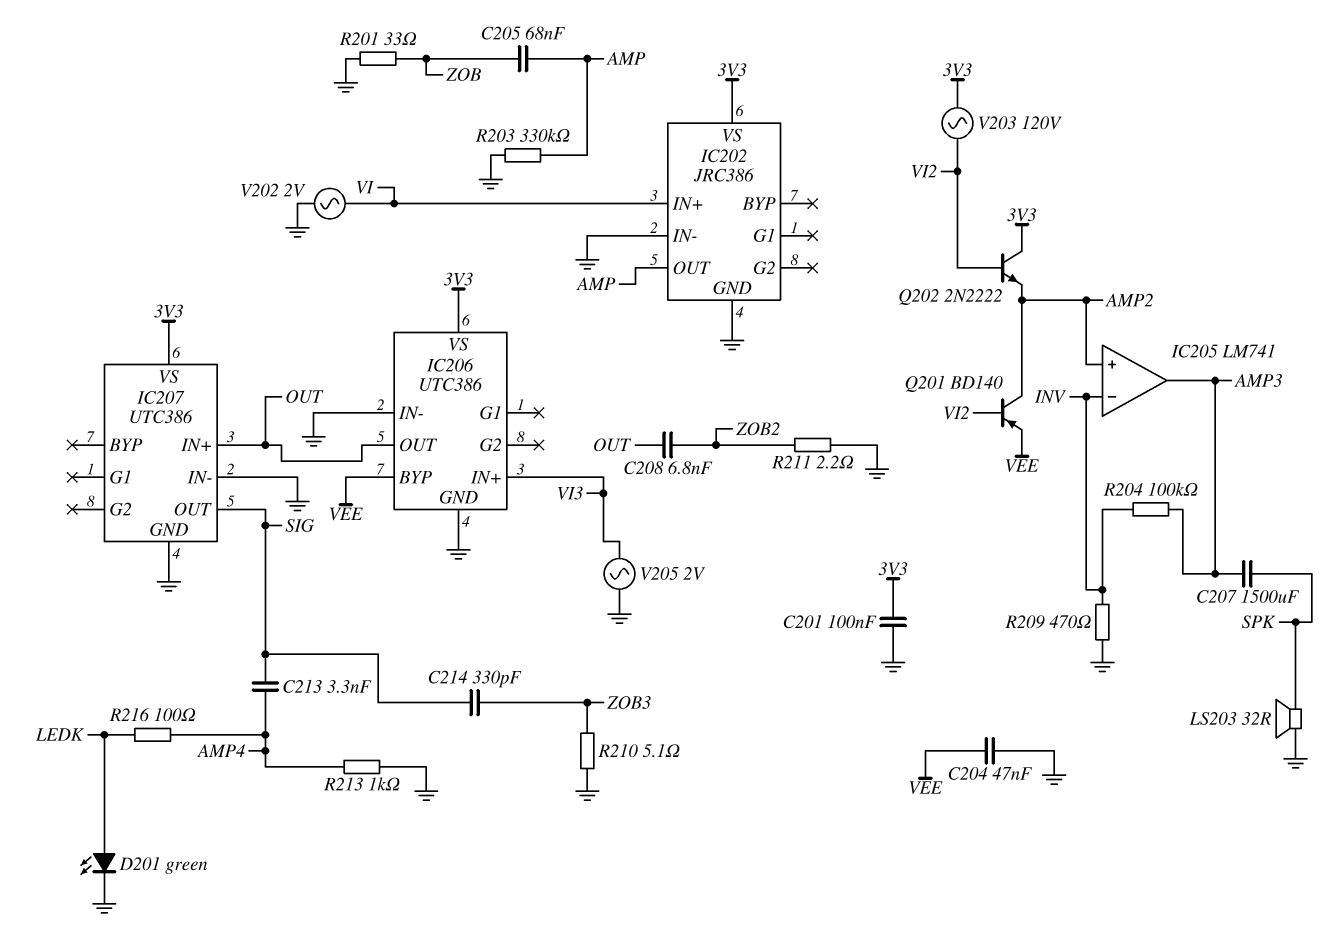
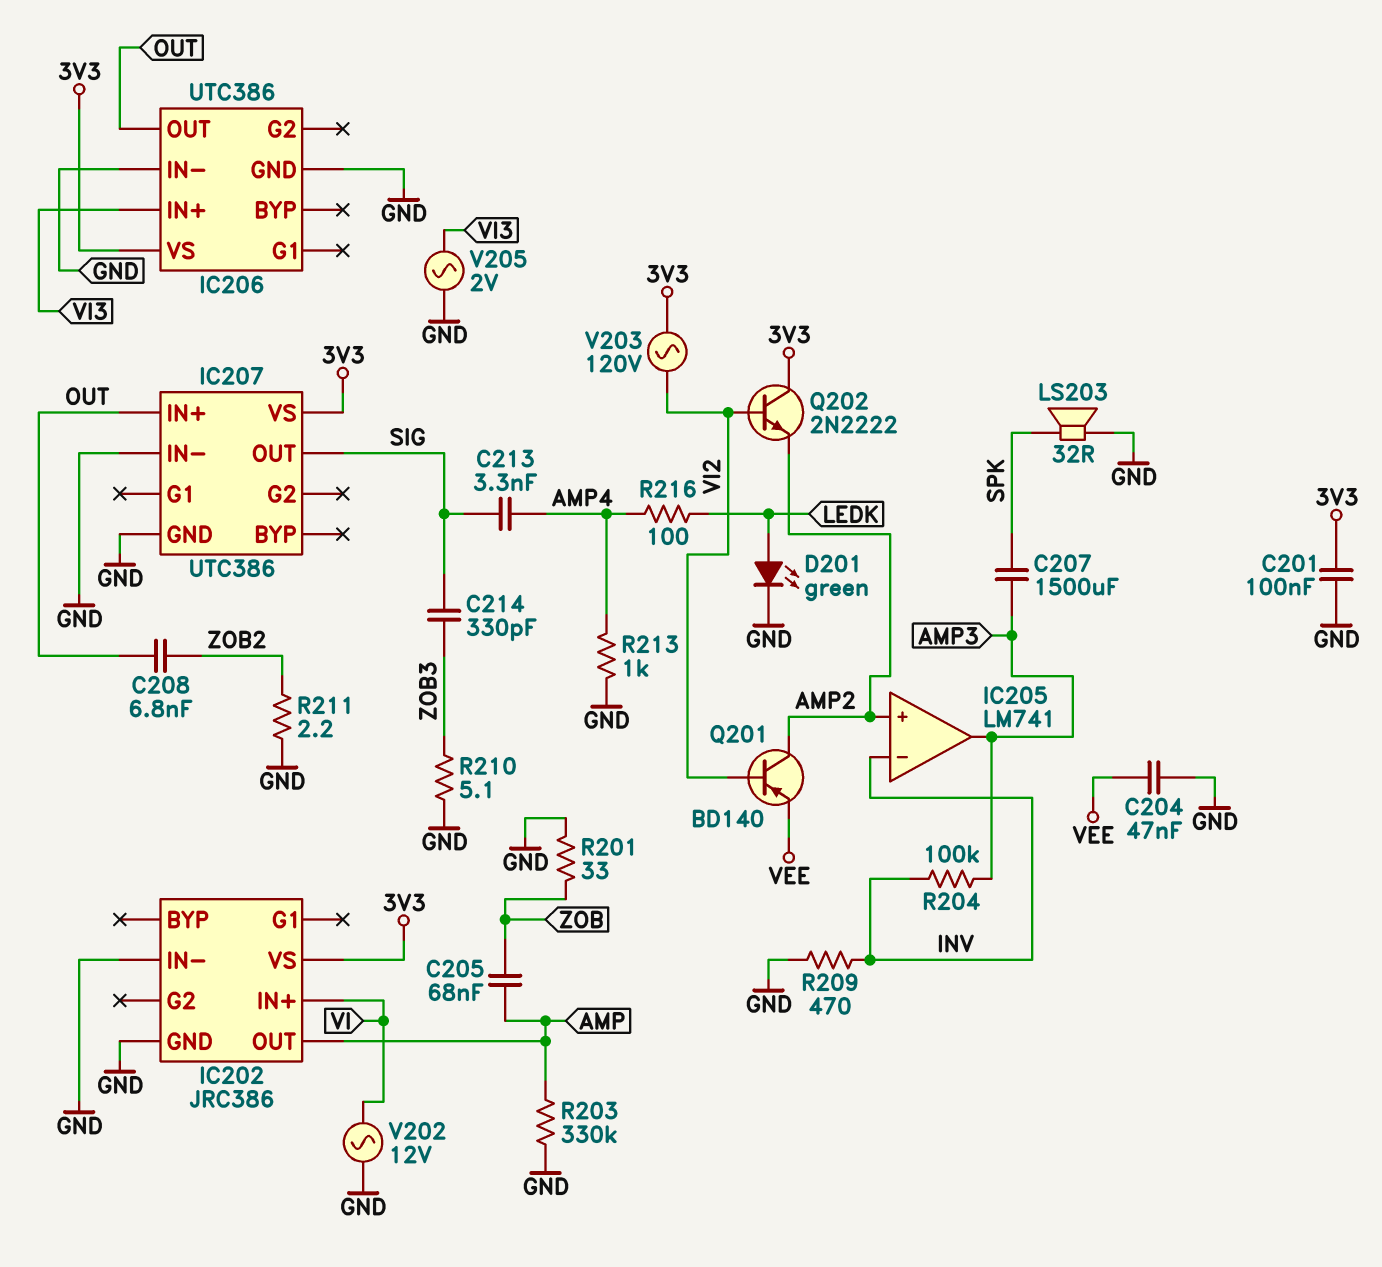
IC206 pin BYP: VEE -> none
V202: AC 2V (GND, VI) -> AC 12V (GND, VI)

